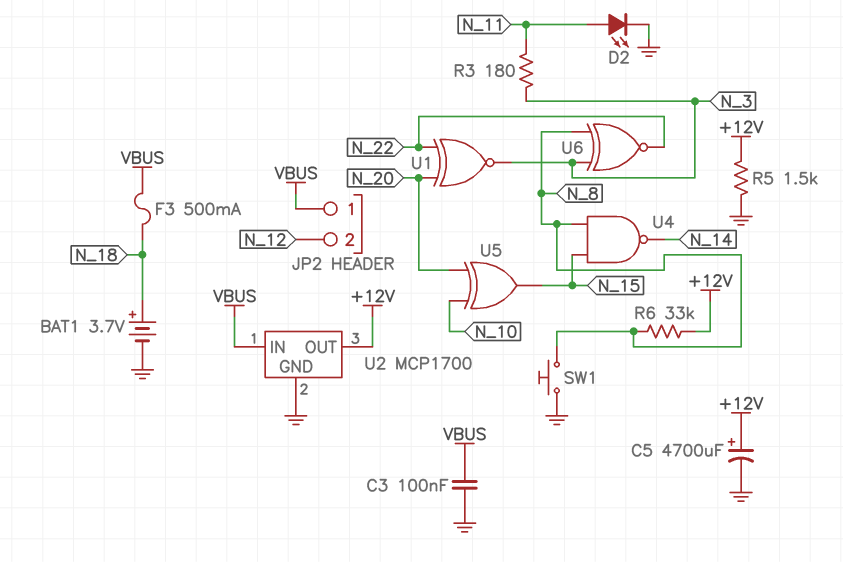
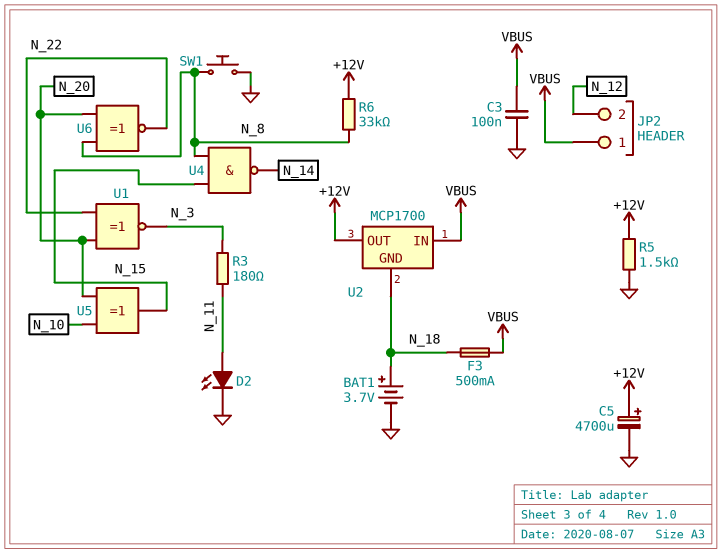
U2 pin GND: GND -> N_18
U6: XNOR (in N_3, in N_8, out N_22) -> XNOR (in N_8, in N_20, out N_22)

